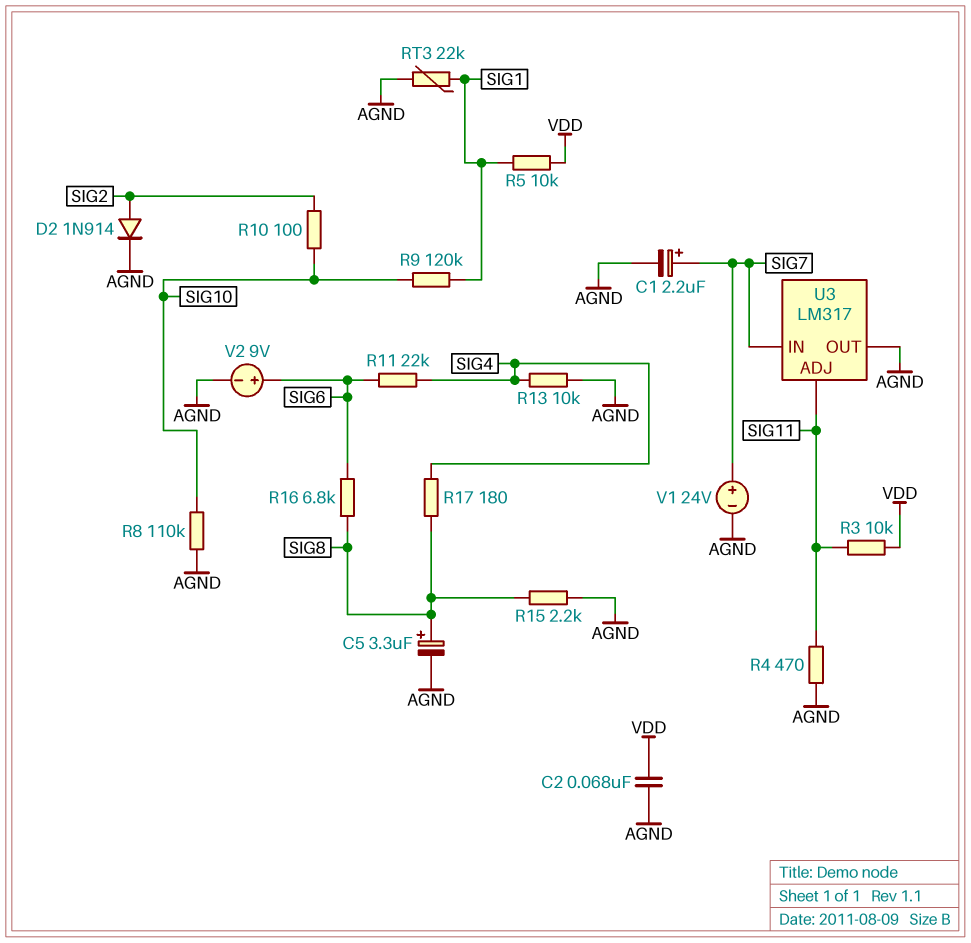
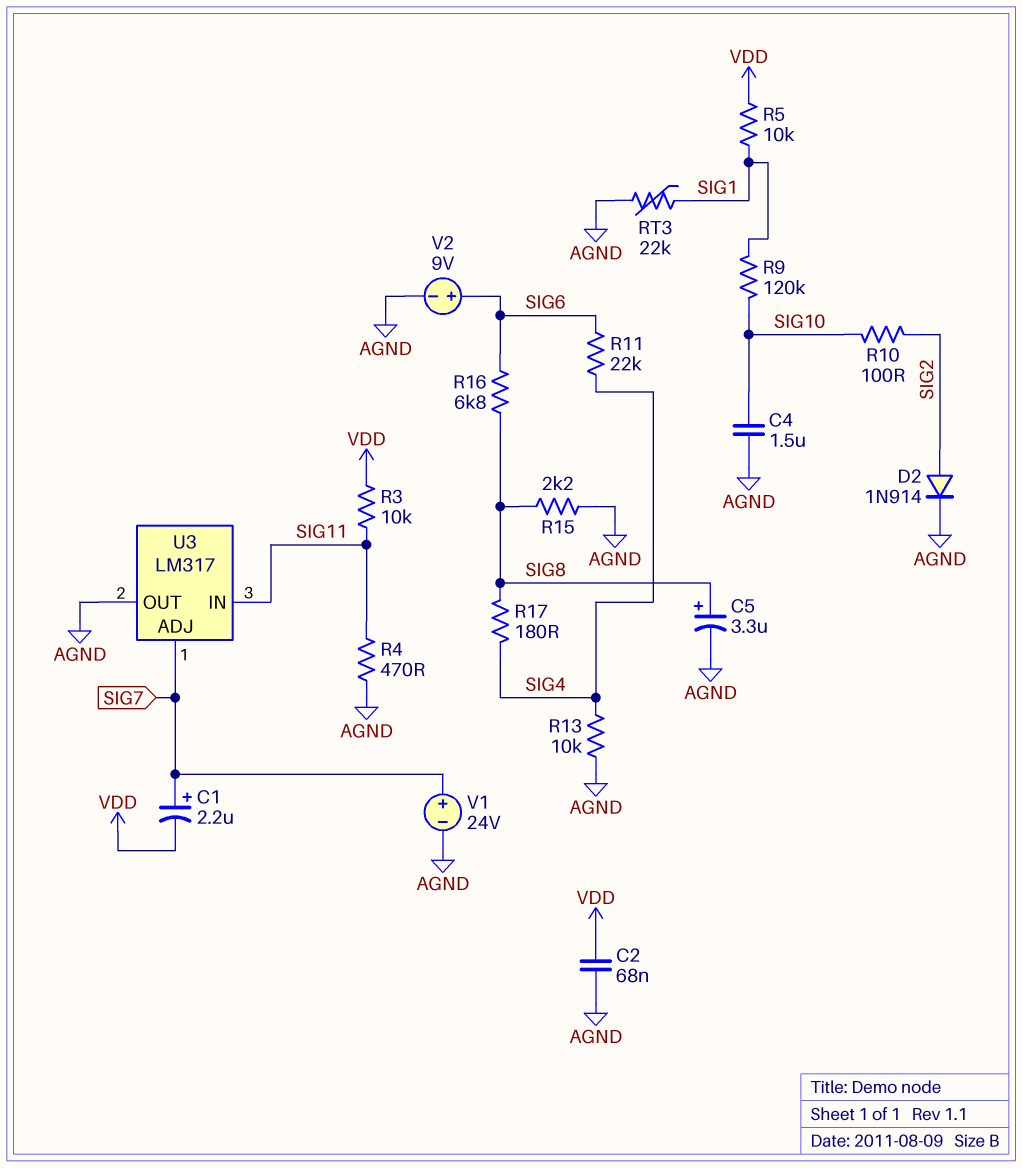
C1: 2.2uF (plus SIG7, minus AGND) -> 2.2uF (plus SIG7, minus VDD)
C4: none -> 1.5uF (AGND, SIG10)
R8: 110k (AGND, SIG10) -> none
U3 pin ADJ: SIG11 -> SIG7
U3 pin IN: SIG7 -> SIG11

